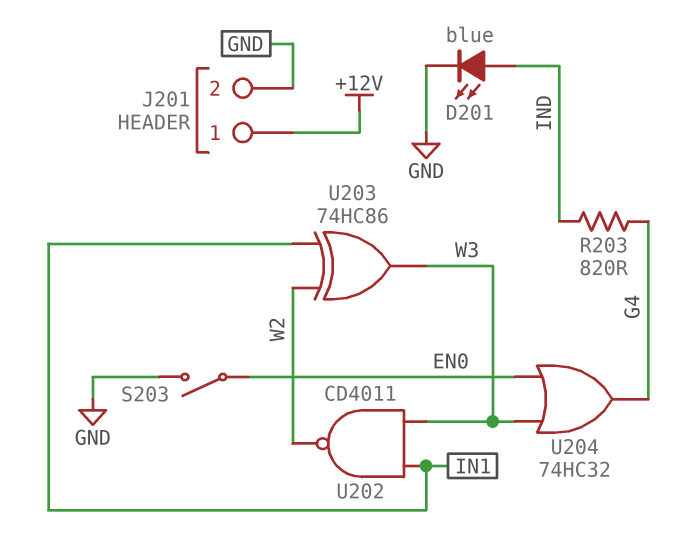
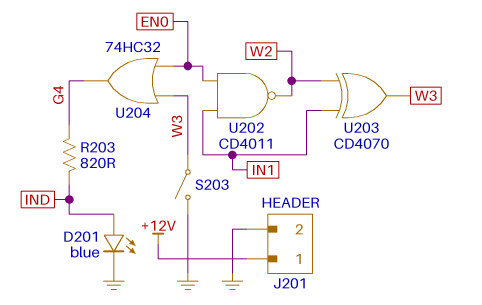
S203: switch (EN0, GND) -> switch (GND, W3)
U202: NAND CD4011 (in IN1, in W3, out W2) -> NAND CD4011 (in EN0, in IN1, out W2)
U203: XOR 74HC86 (in IN1, in W2, out W3) -> XOR CD4070 (in IN1, in W2, out W3)

